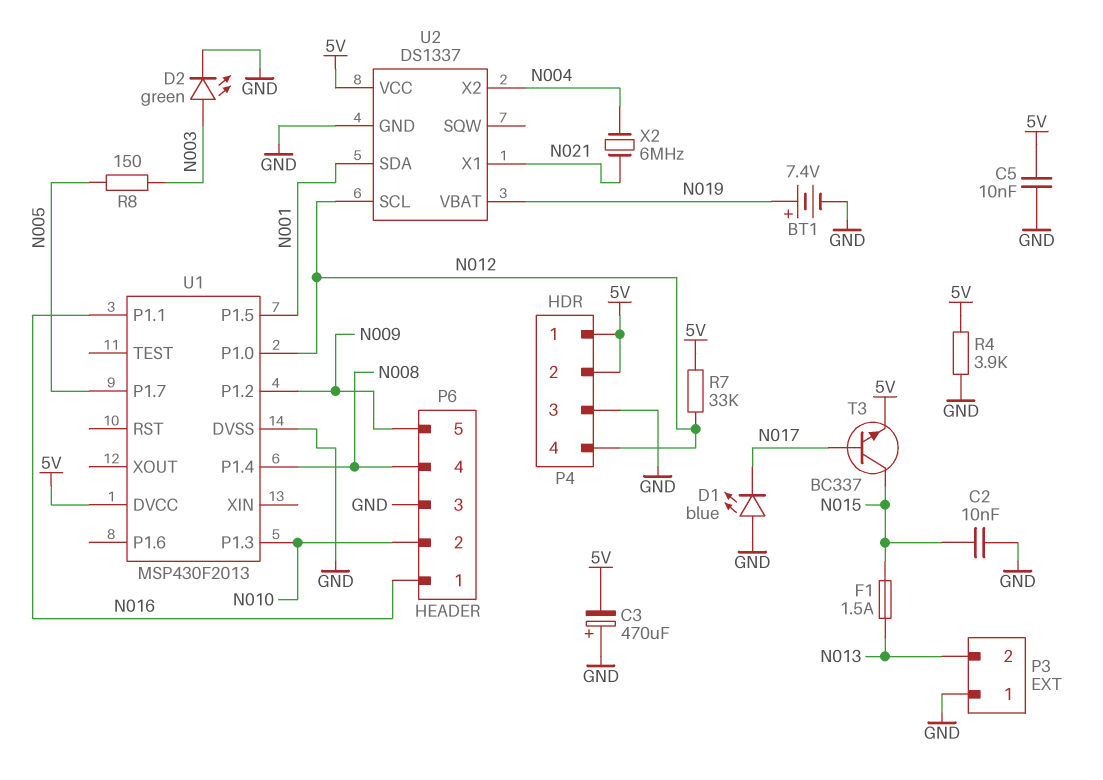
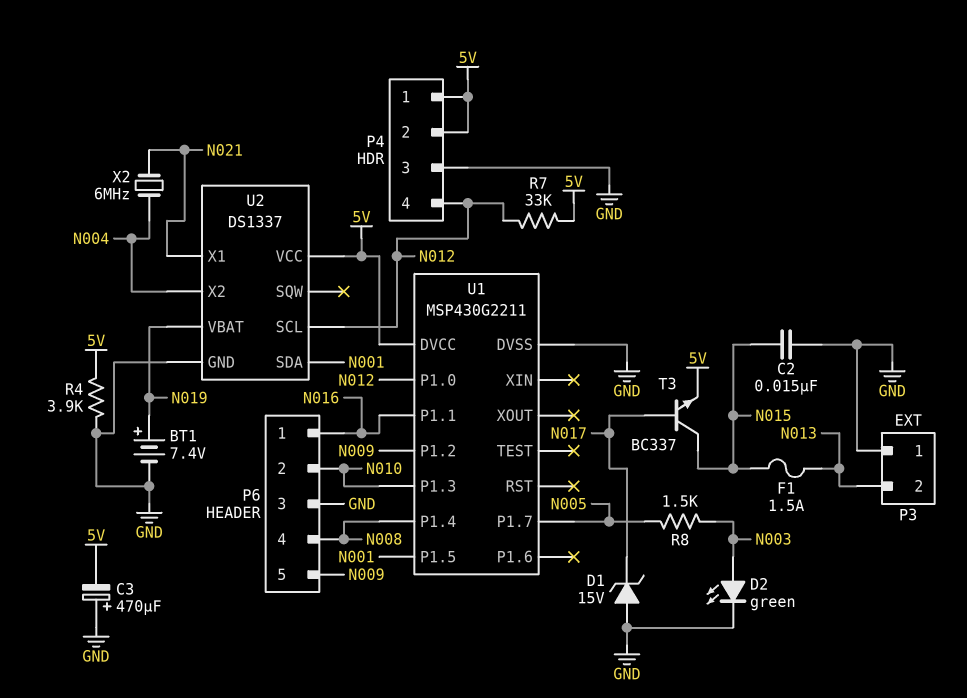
C2: 10nF (GND, N015) -> 15nF (GND, N015)
C5: 10nF (5V, GND) -> none
D1: LED blue (A GND, K N017) -> zener 15V (A GND, K N017)
R8: 150 (N003, N005) -> 1.5k (N003, N005)
U1: MSP430F2013 -> MSP430G2211

